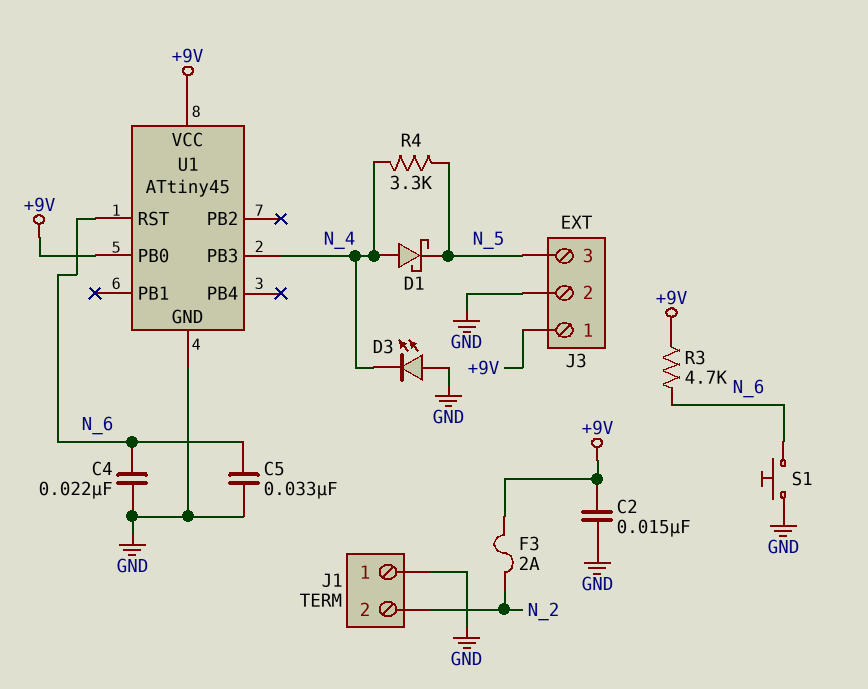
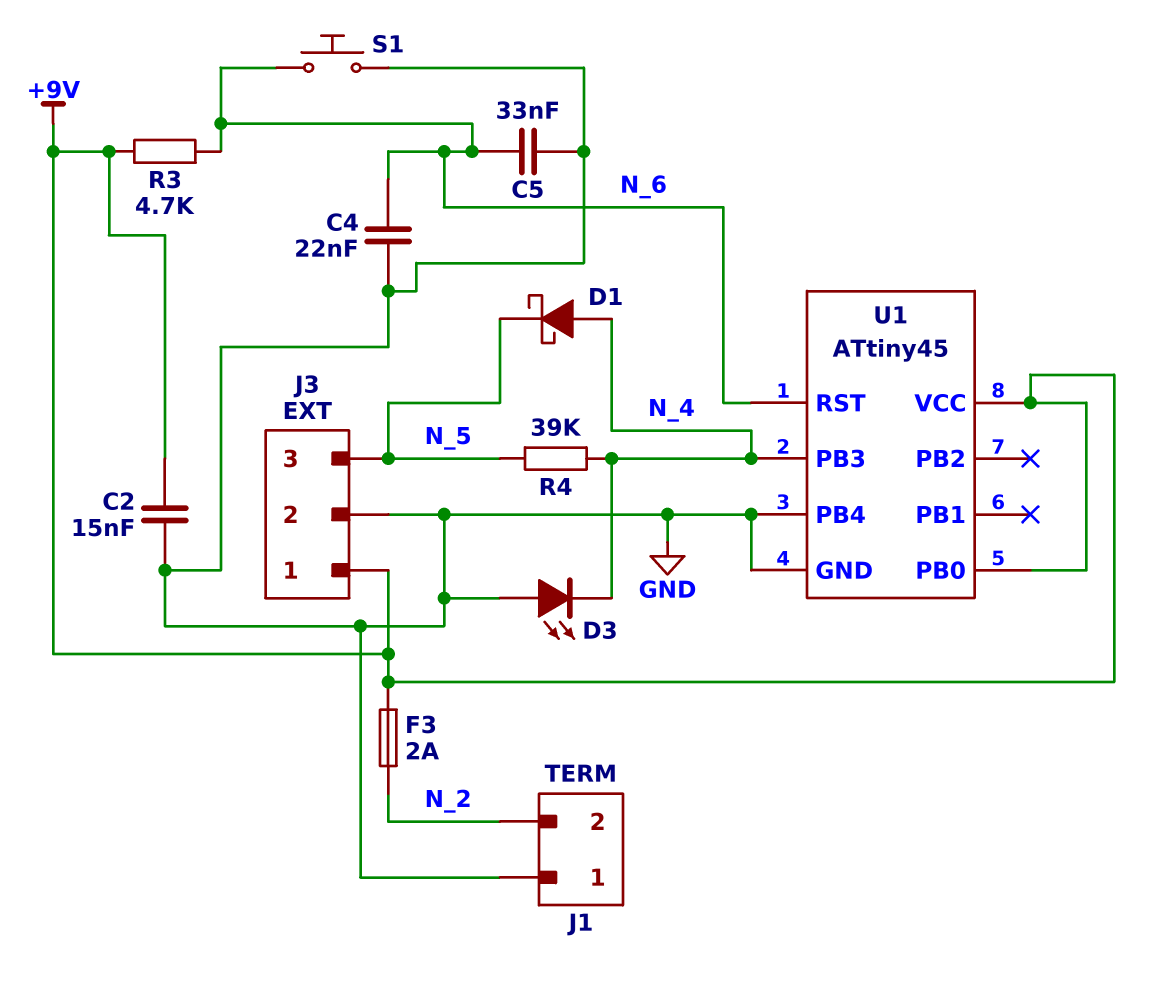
R4: 3.3k (N_4, N_5) -> 39k (N_4, N_5)
U1 pin PB4: none -> GND

